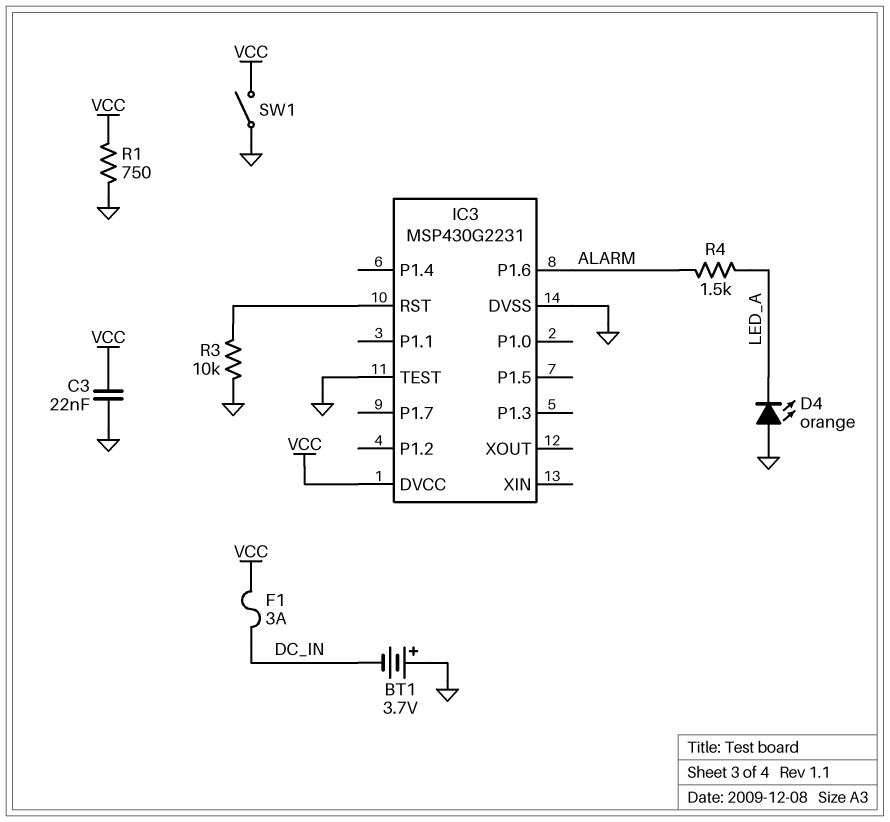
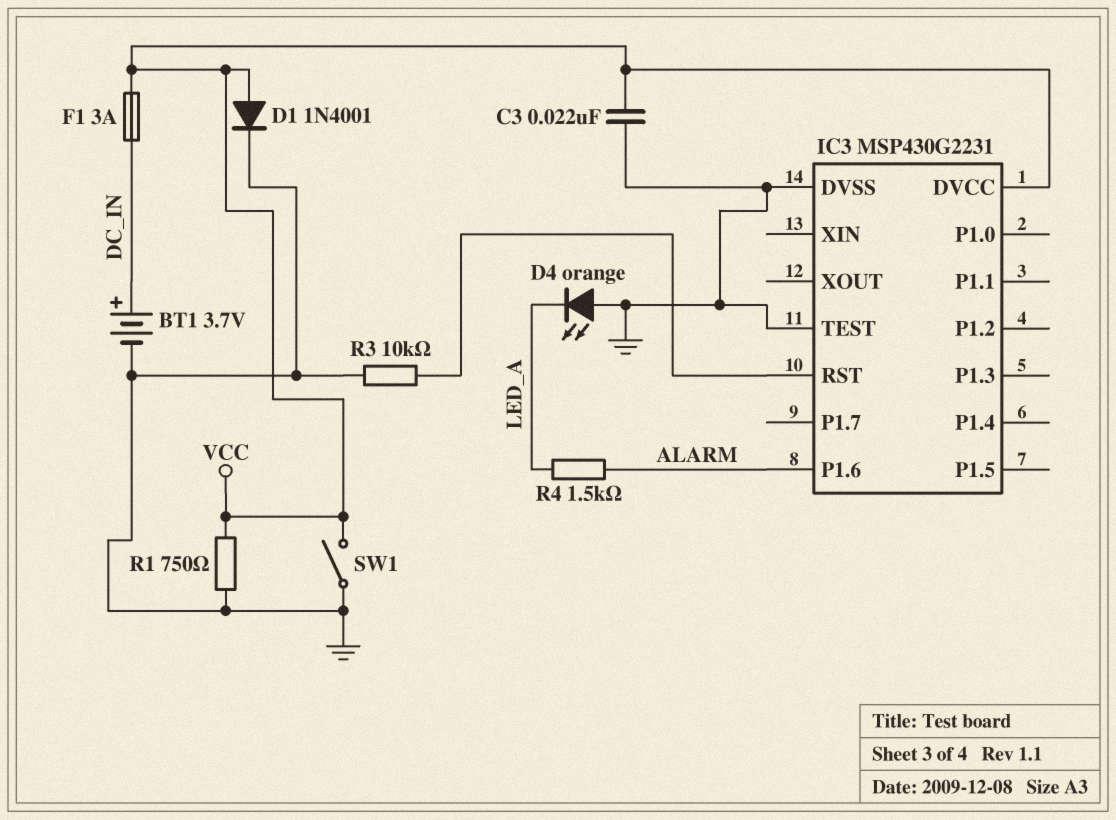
BT1: 3.7V (plus GND, minus DC_IN) -> 3.7V (plus DC_IN, minus GND)
D1: none -> diode 1N4001 (A VCC, K GND)

